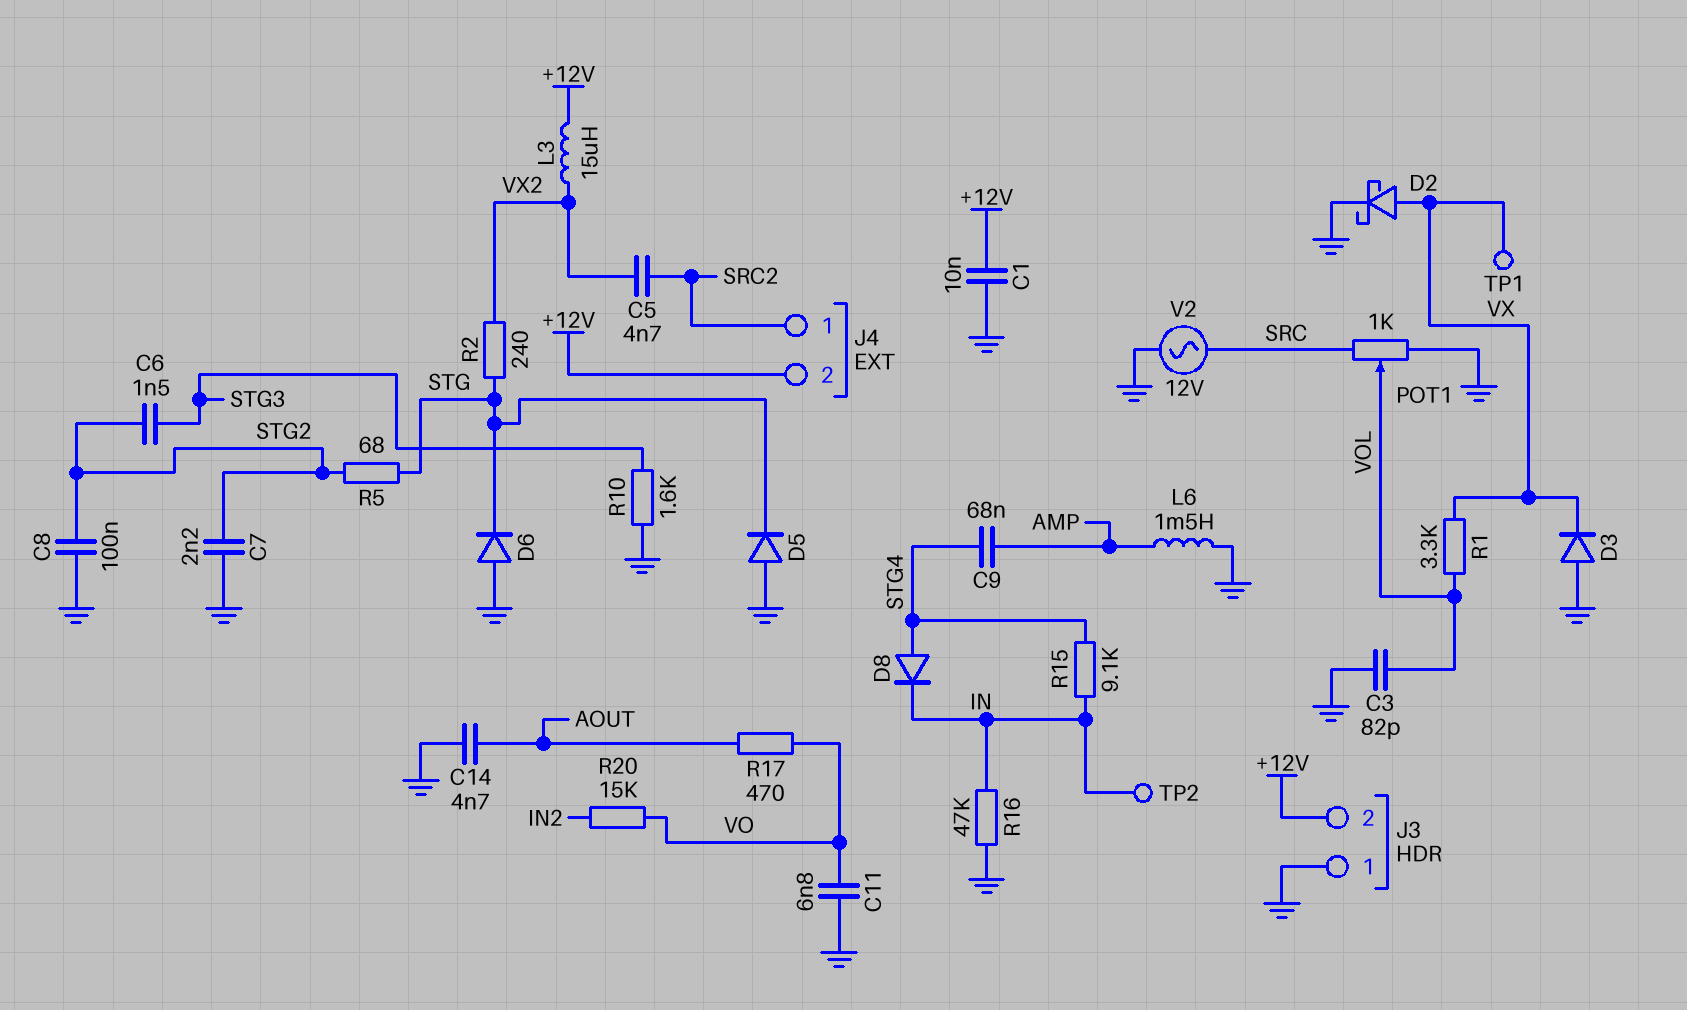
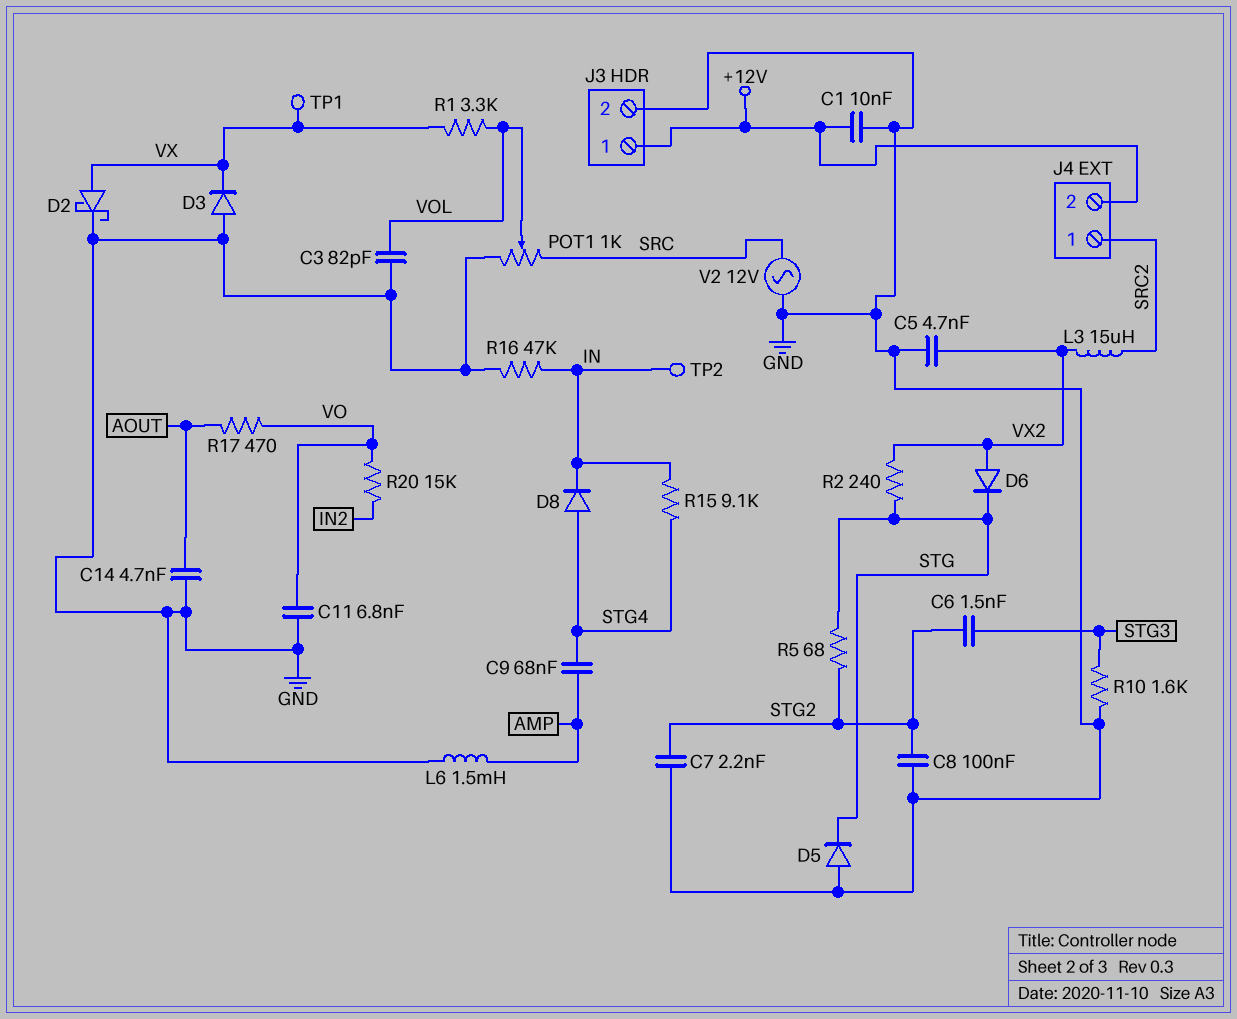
C5: 4.7nF (SRC2, VX2) -> 4.7nF (GND, VX2)
D6: diode (A GND, K STG) -> diode (A VX2, K STG)
J3 pin 1: GND -> +12V
J3 pin 2: +12V -> GND
L3: 15uH (+12V, VX2) -> 15uH (SRC2, VX2)

